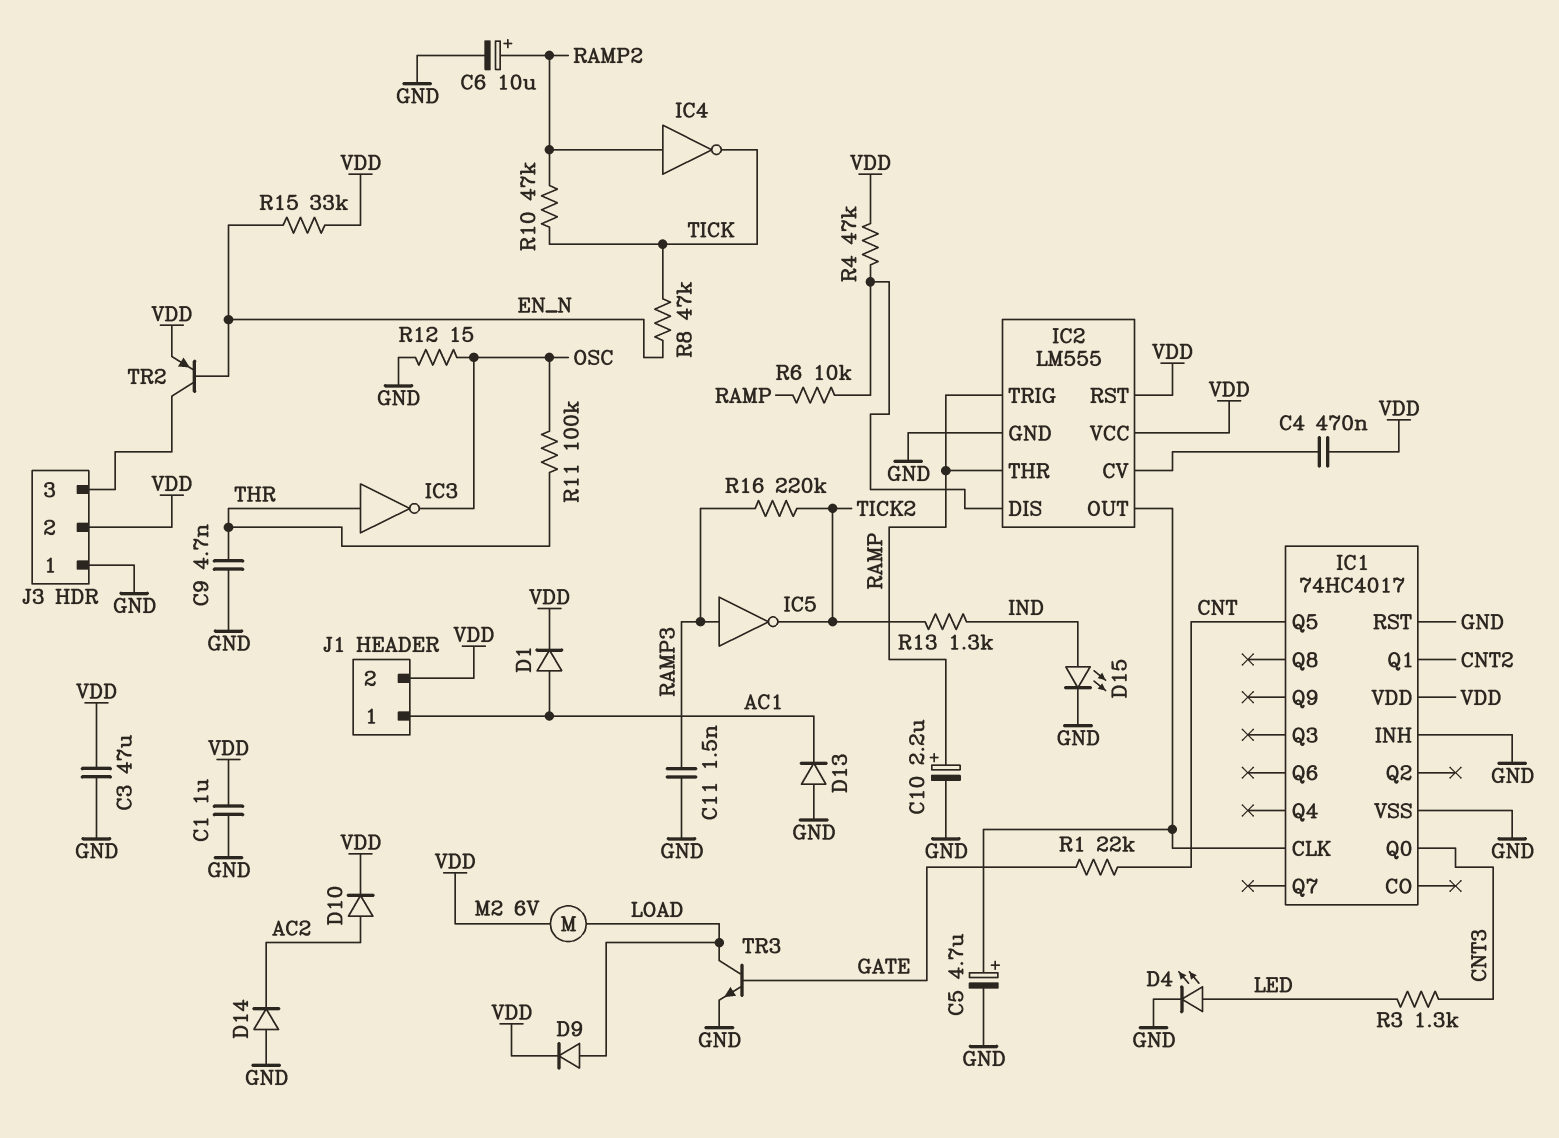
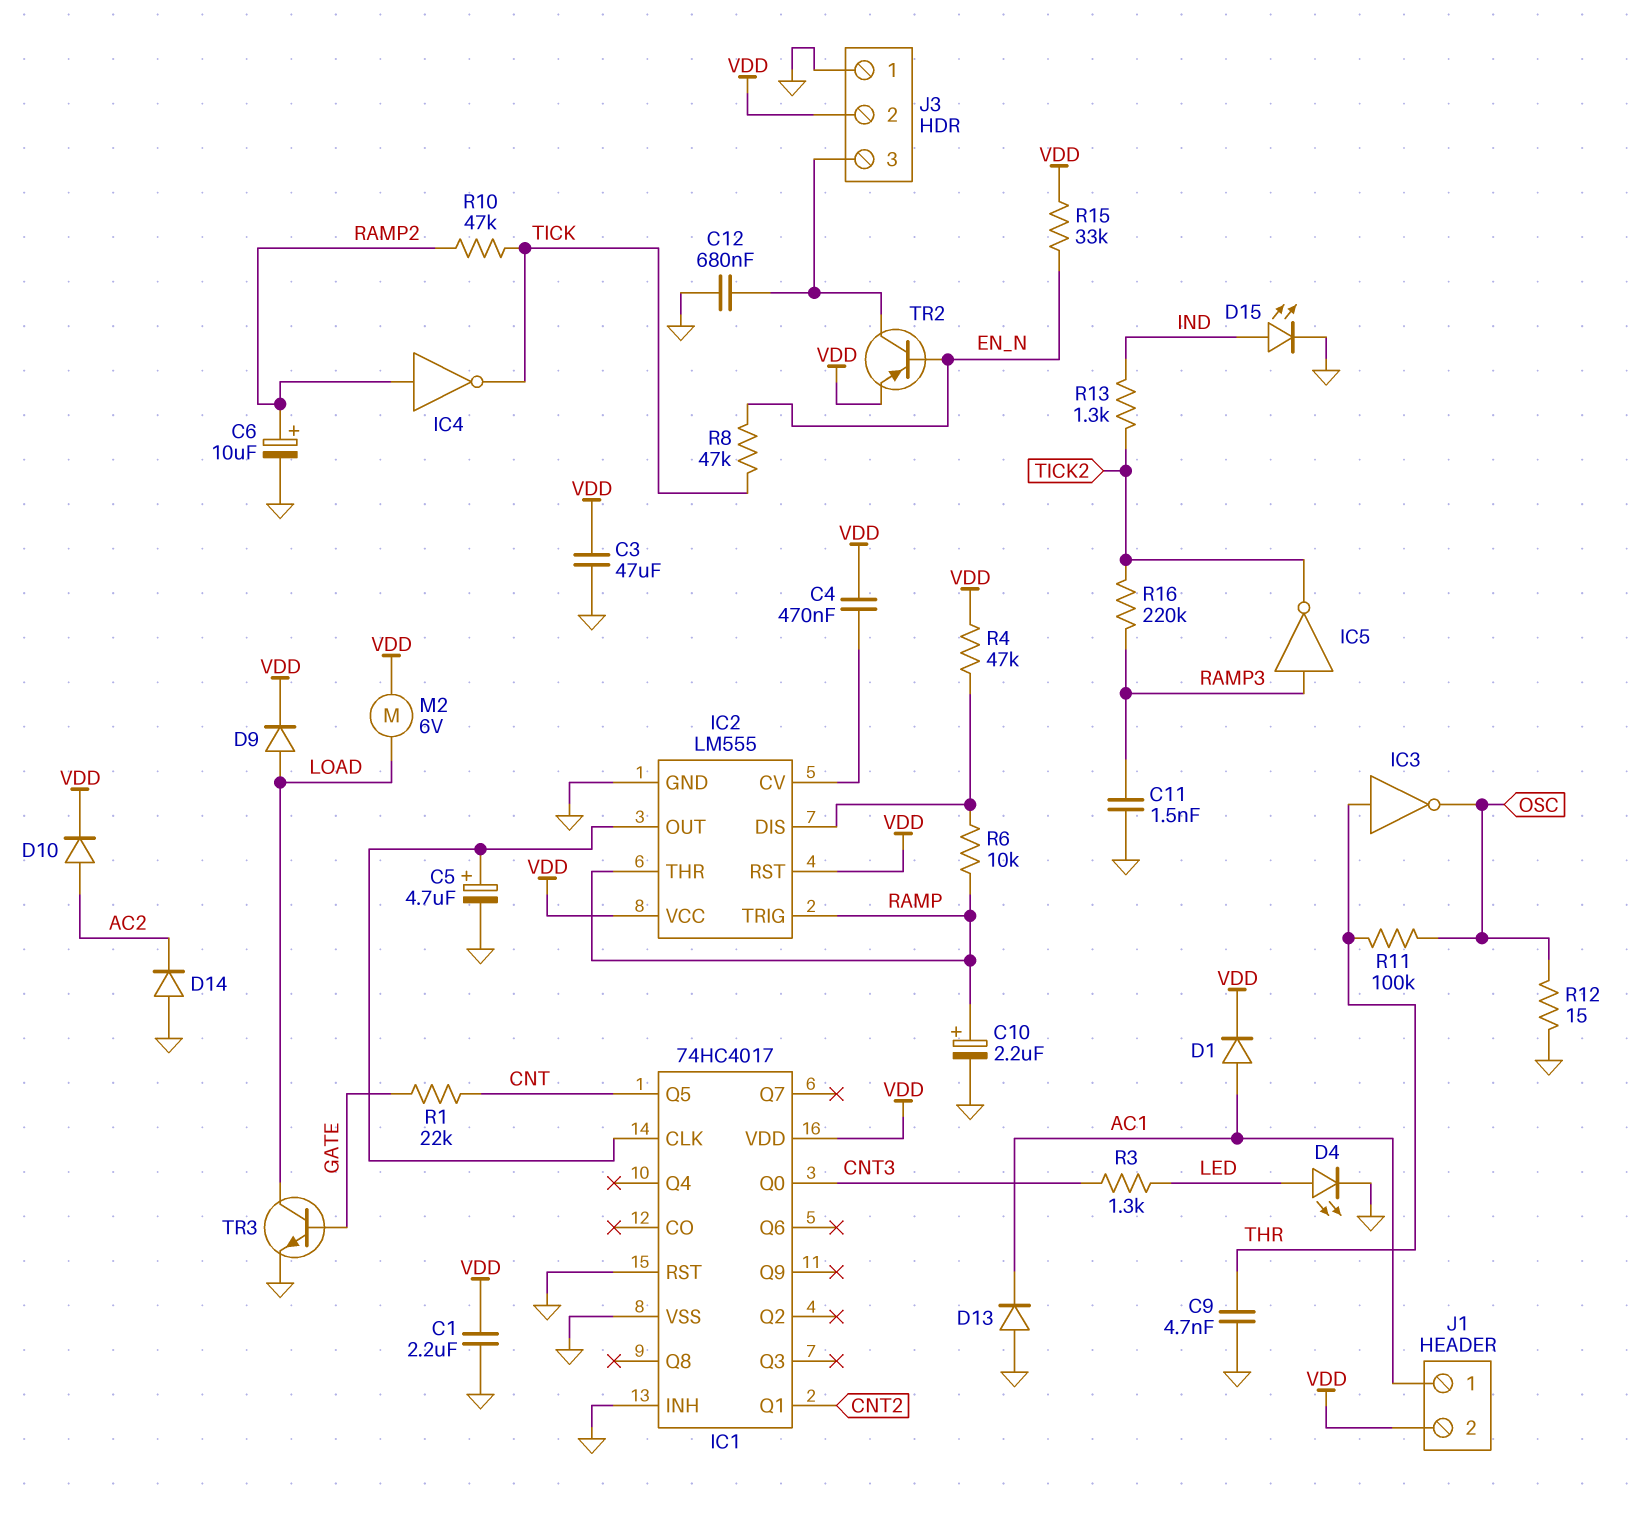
C1: 1uF (GND, VDD) -> 2.2uF (GND, VDD)
C12: none -> 680nF (GND, J3/3)

